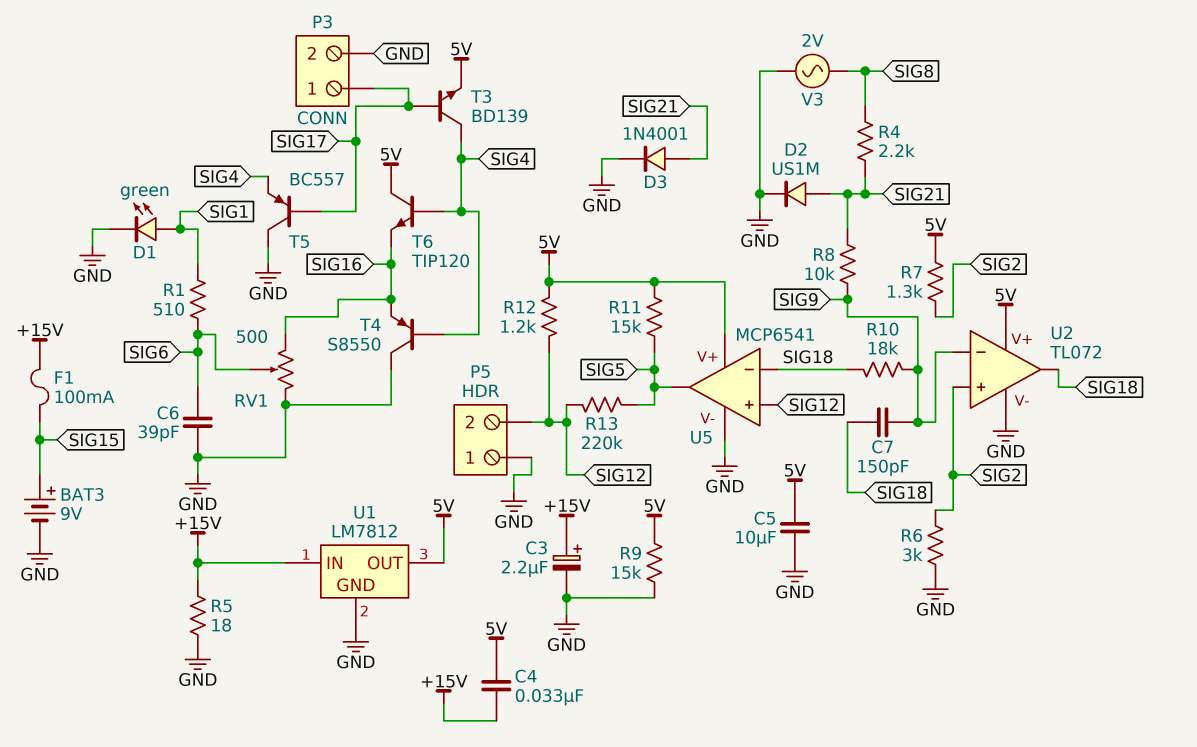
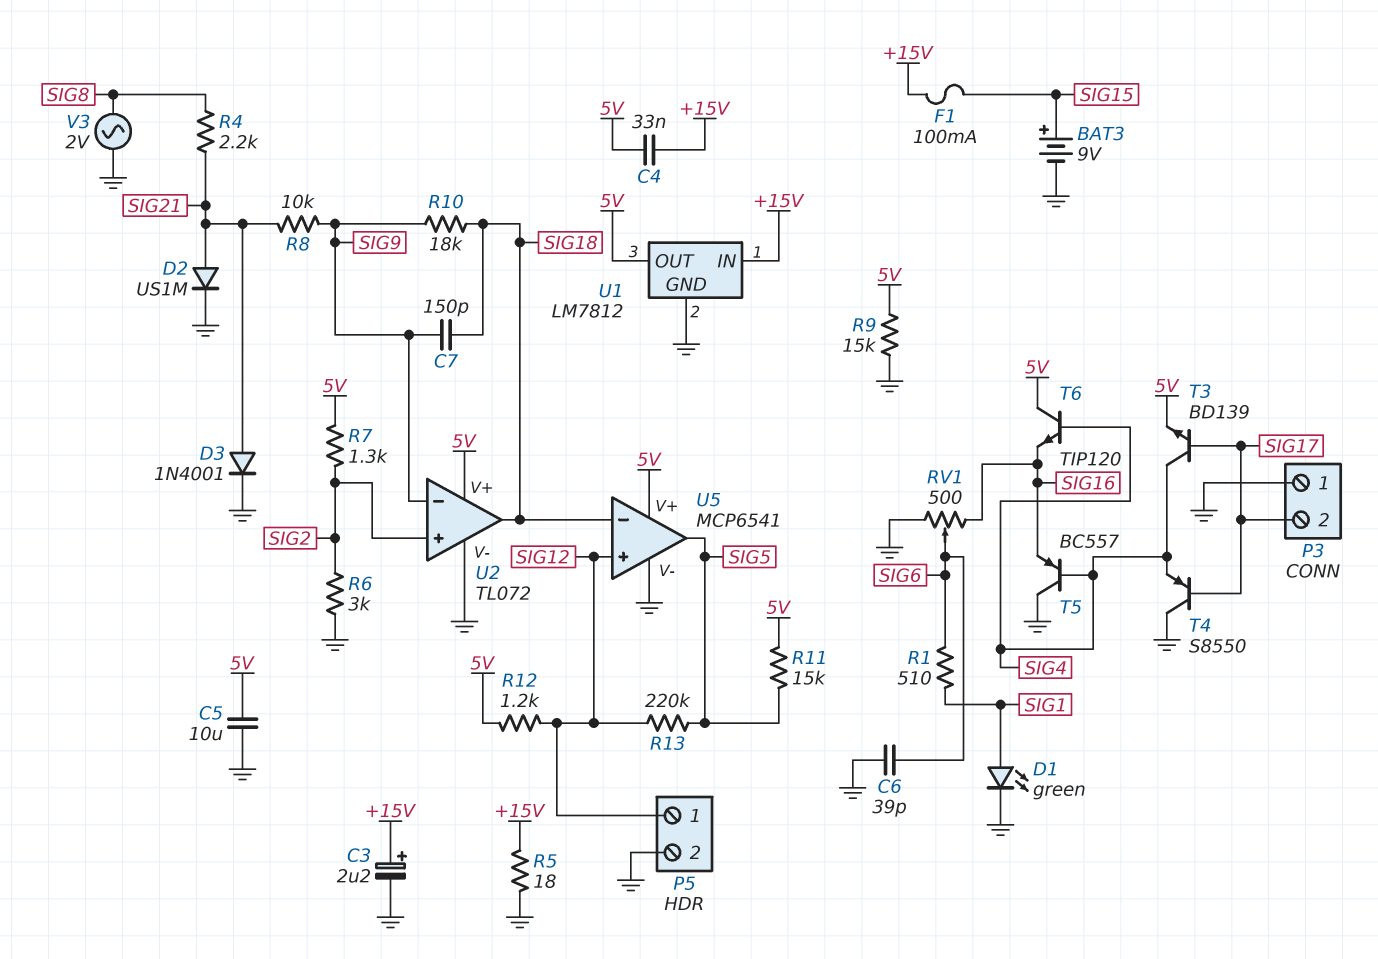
P3 pin 1: SIG17 -> GND
P3 pin 2: GND -> SIG17
P5 pin 1: GND -> SIG12
P5 pin 2: SIG12 -> GND
T4: PNP S8550 (B SIG4, C GND, E SIG16) -> PNP S8550 (B SIG17, C GND, E SIG4)
T5: PNP BC557 (B SIG17, C GND, E SIG4) -> PNP BC557 (B SIG4, C GND, E SIG16)

